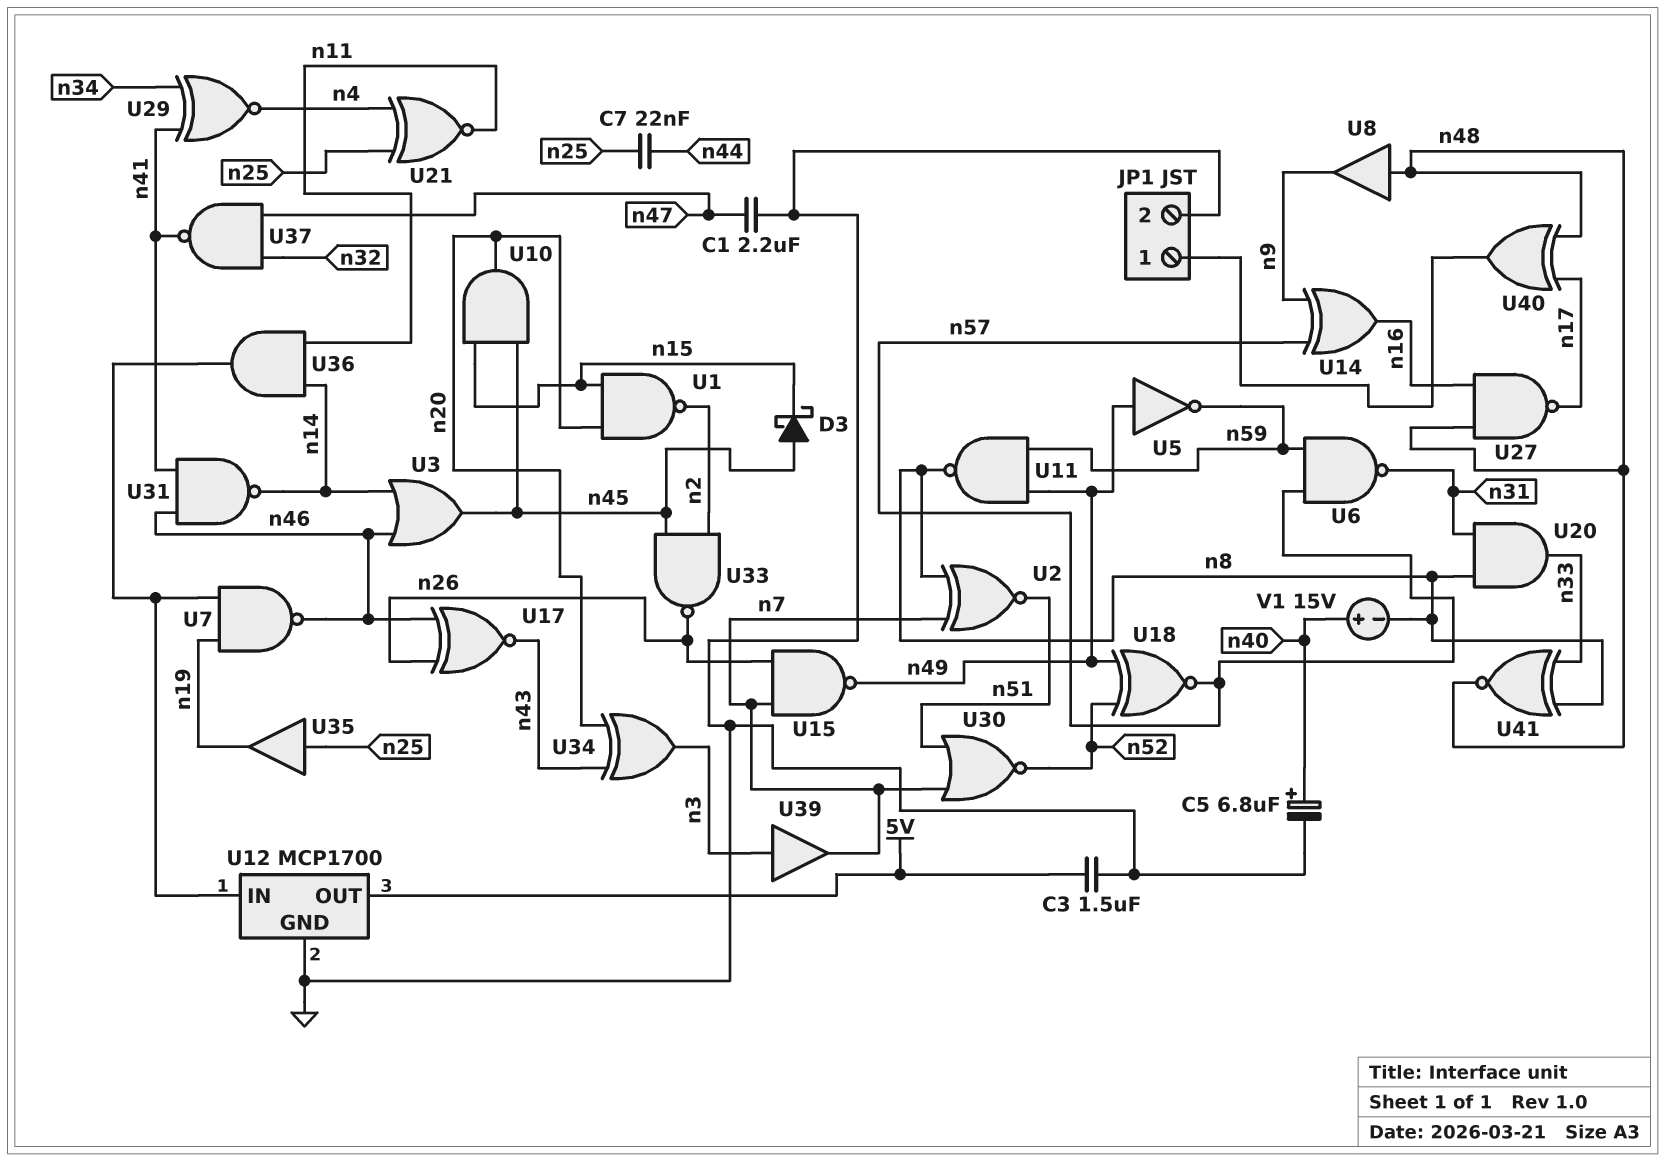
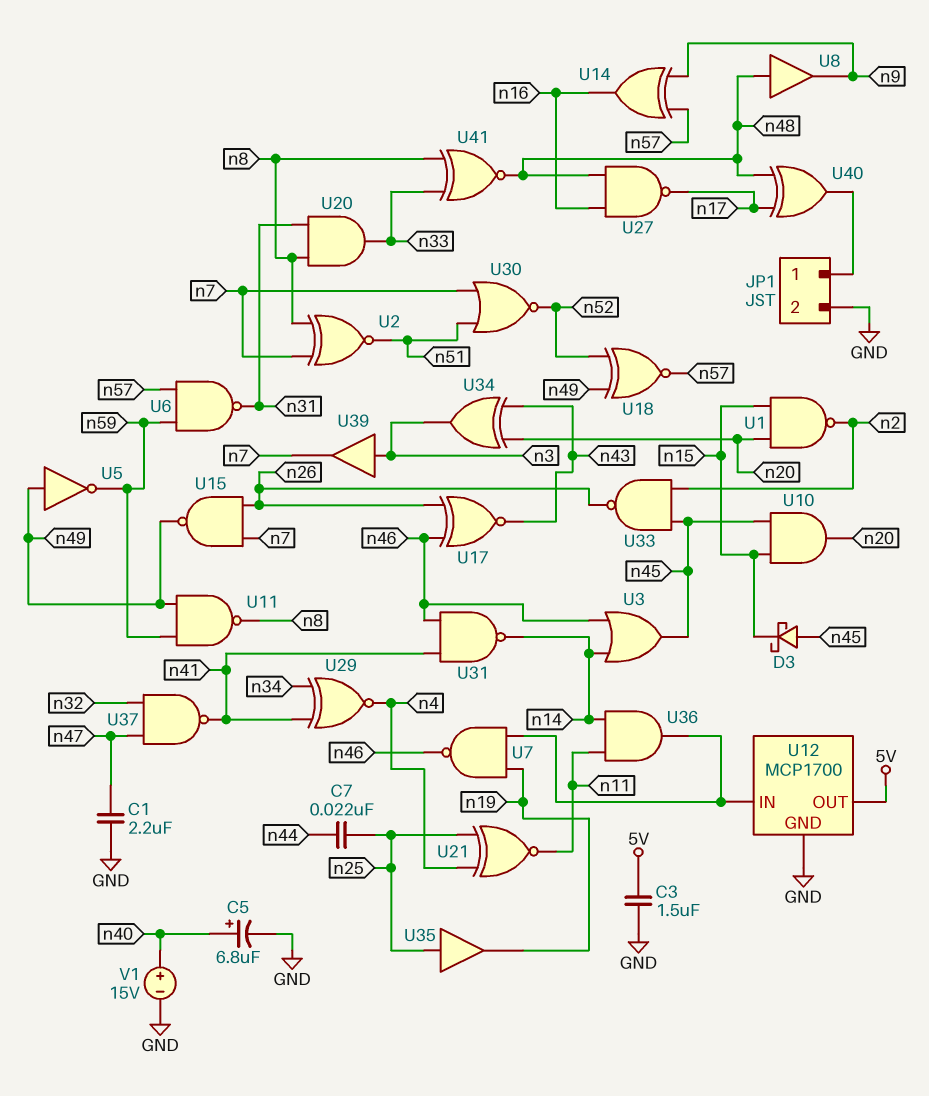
V1: 15V (plus n40, minus n8) -> 15V (plus n40, minus GND)

